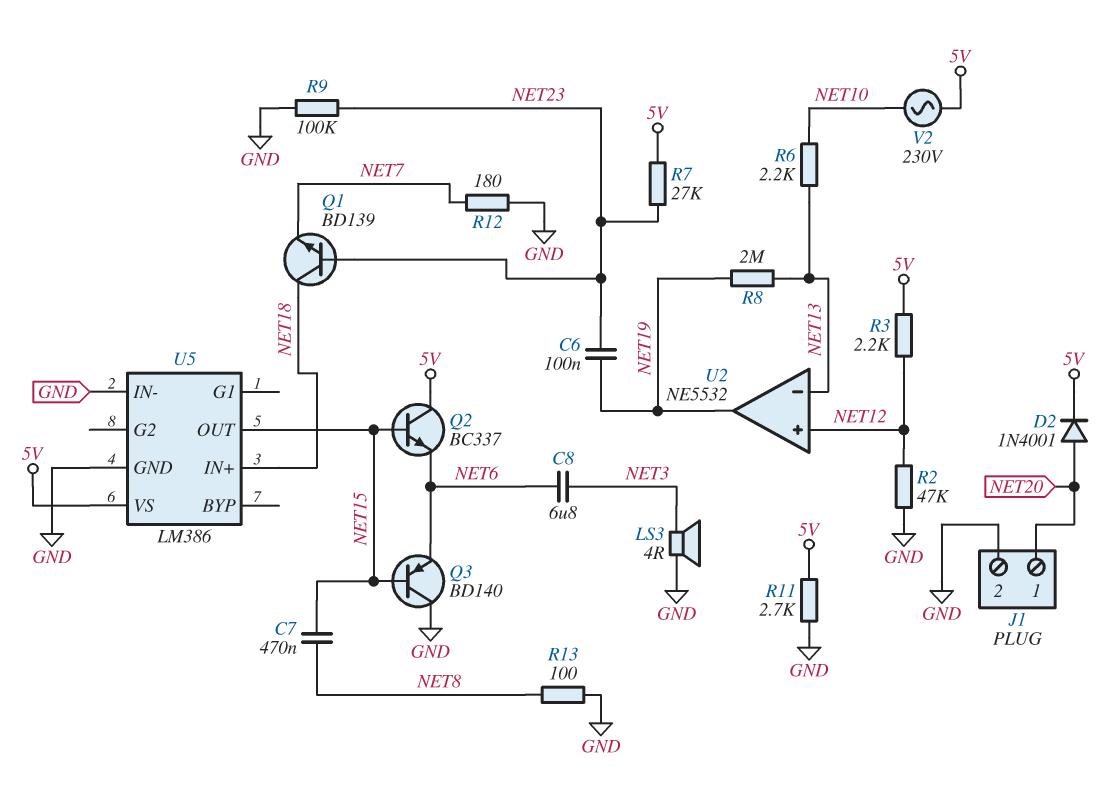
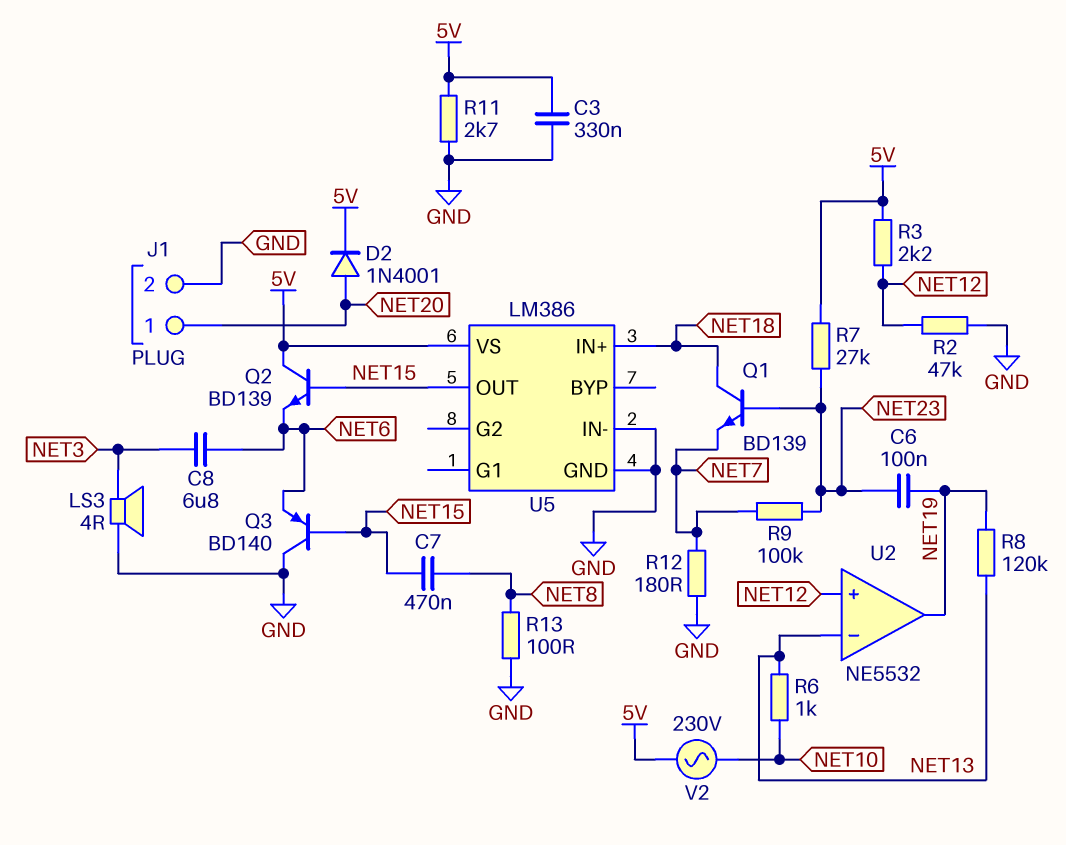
C3: none -> 330nF (5V, GND)
Q2: NPN BC337 (B NET15, C 5V, E NET6) -> NPN BD139 (B NET15, C 5V, E NET6)
R6: 2.2k (NET10, NET13) -> 1k (NET10, NET13)
R8: 2M (NET13, NET19) -> 120k (NET13, NET19)
R9: 100k (GND, NET23) -> 100k (NET7, NET23)

